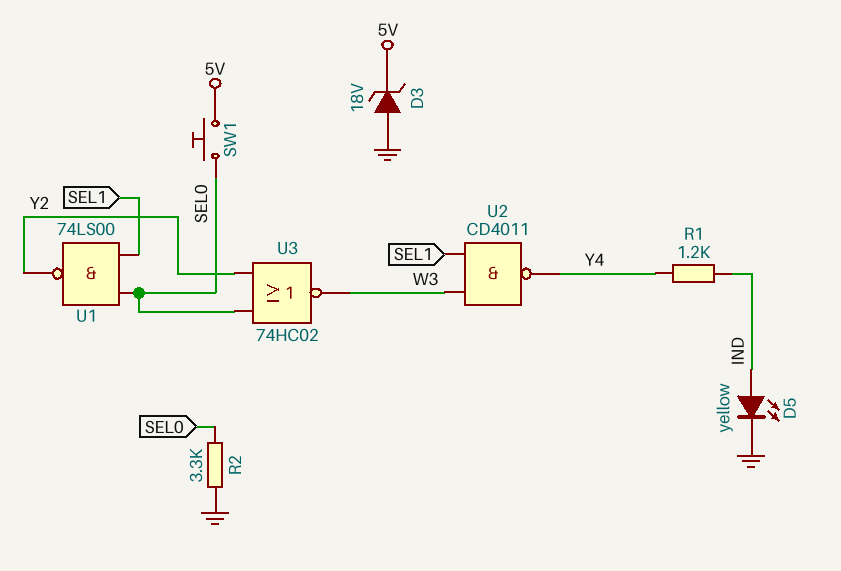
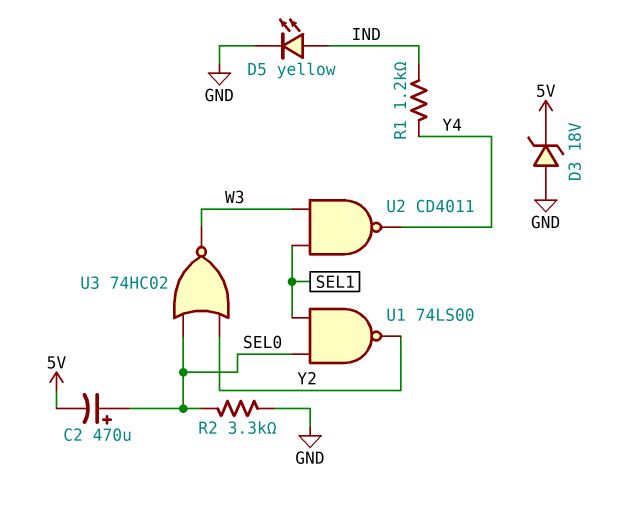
C2: none -> 470uF (plus SEL0, minus 5V)
SW1: button (5V, SEL0) -> none

